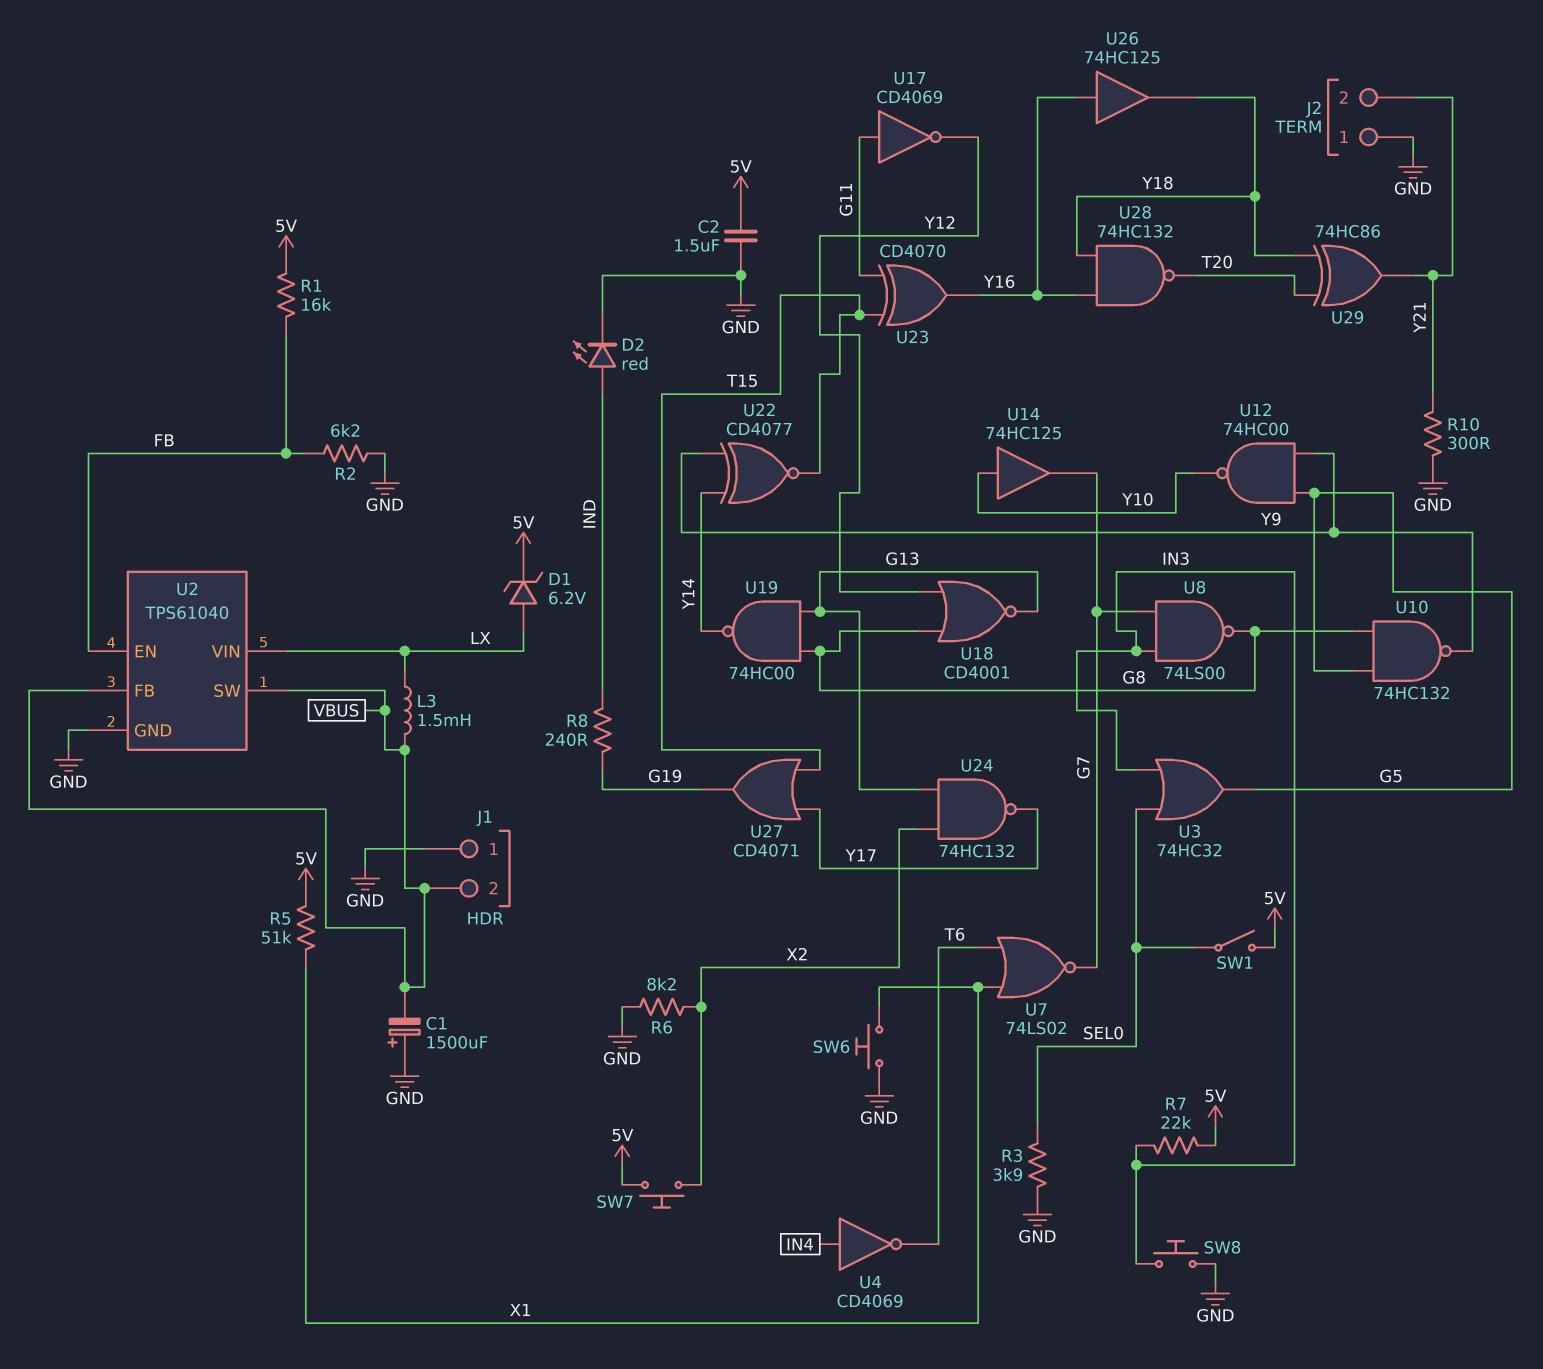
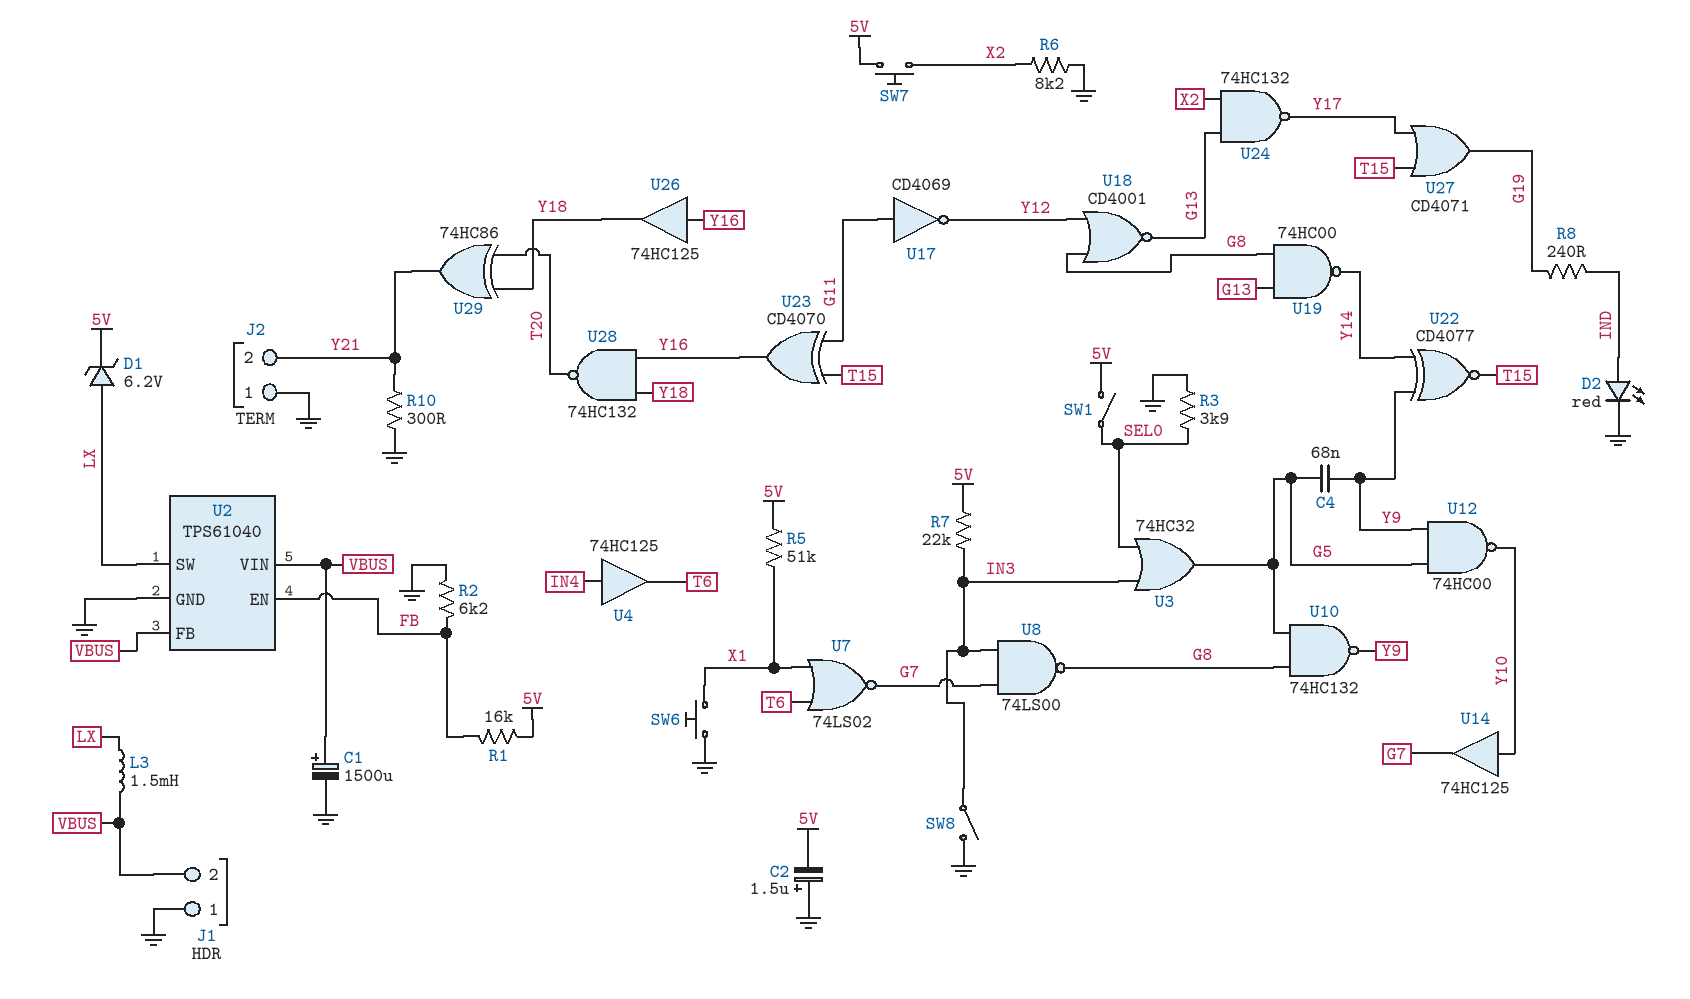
C1: 1500uF (plus GND, minus VBUS) -> 1500uF (plus VBUS, minus GND)
C2: 1.5uF (5V, GND) -> 1.5uF (plus GND, minus 5V)
C4: none -> 68nF (G5, Y9)
SW8: button (GND, IN3) -> switch (GND, IN3)
U2 pin SW: VBUS -> LX
U2 pin VIN: LX -> VBUS
U4: NOT CD4069 (in IN4, out T6) -> buffer 74HC125 (in IN4, out T6)

